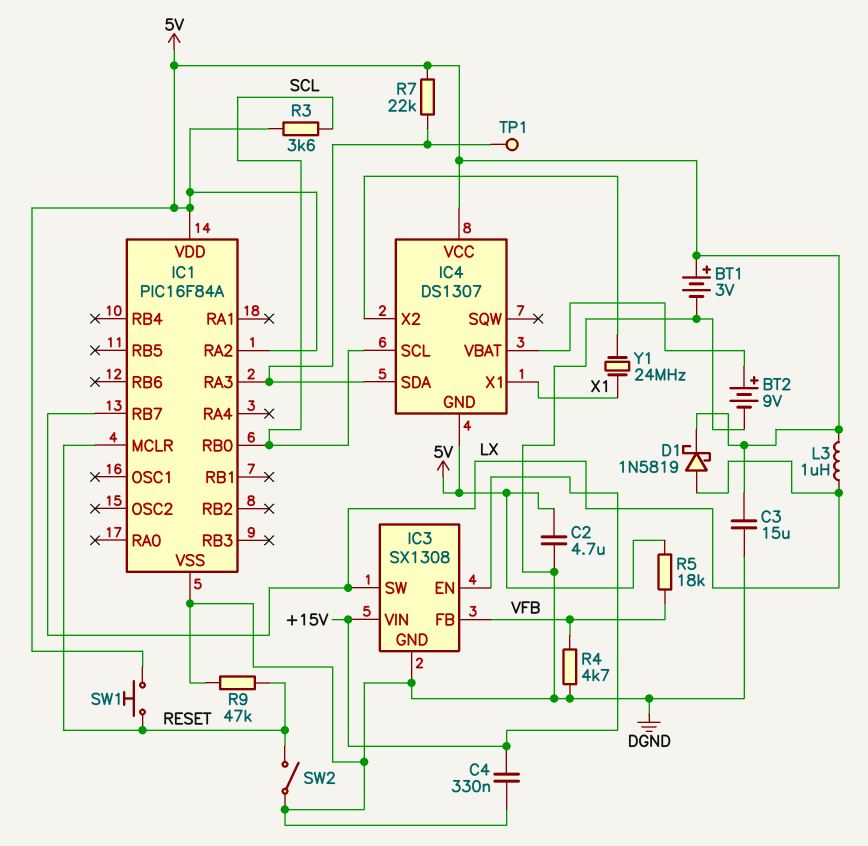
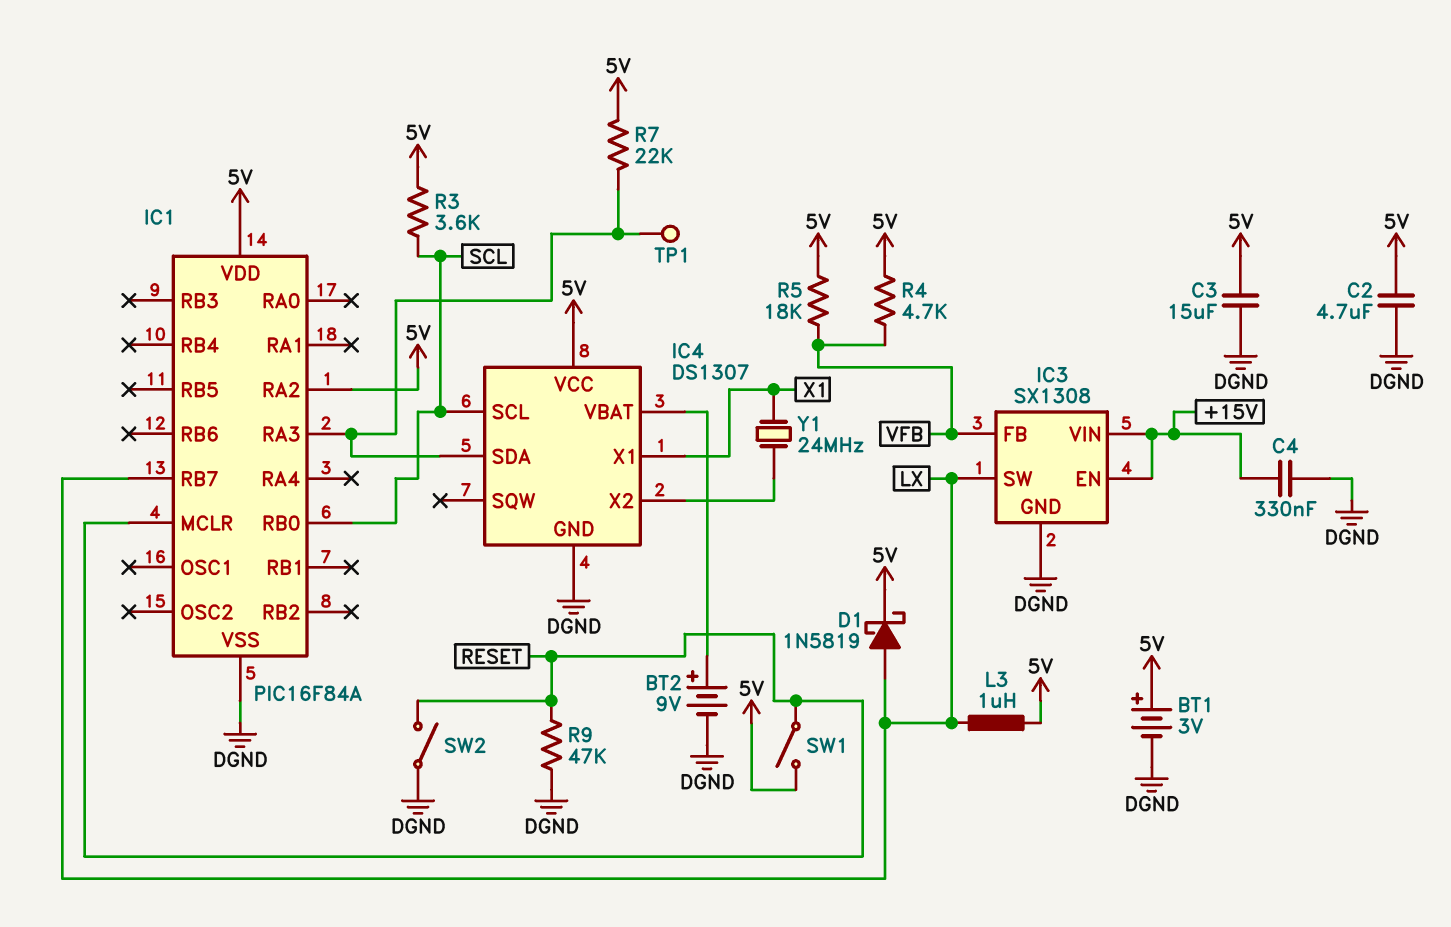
IC4 pin GND: 5V -> DGND
R4: 4.7k (DGND, VFB) -> 4.7k (5V, VFB)
SW1: button (5V, RESET) -> switch (5V, RESET)

